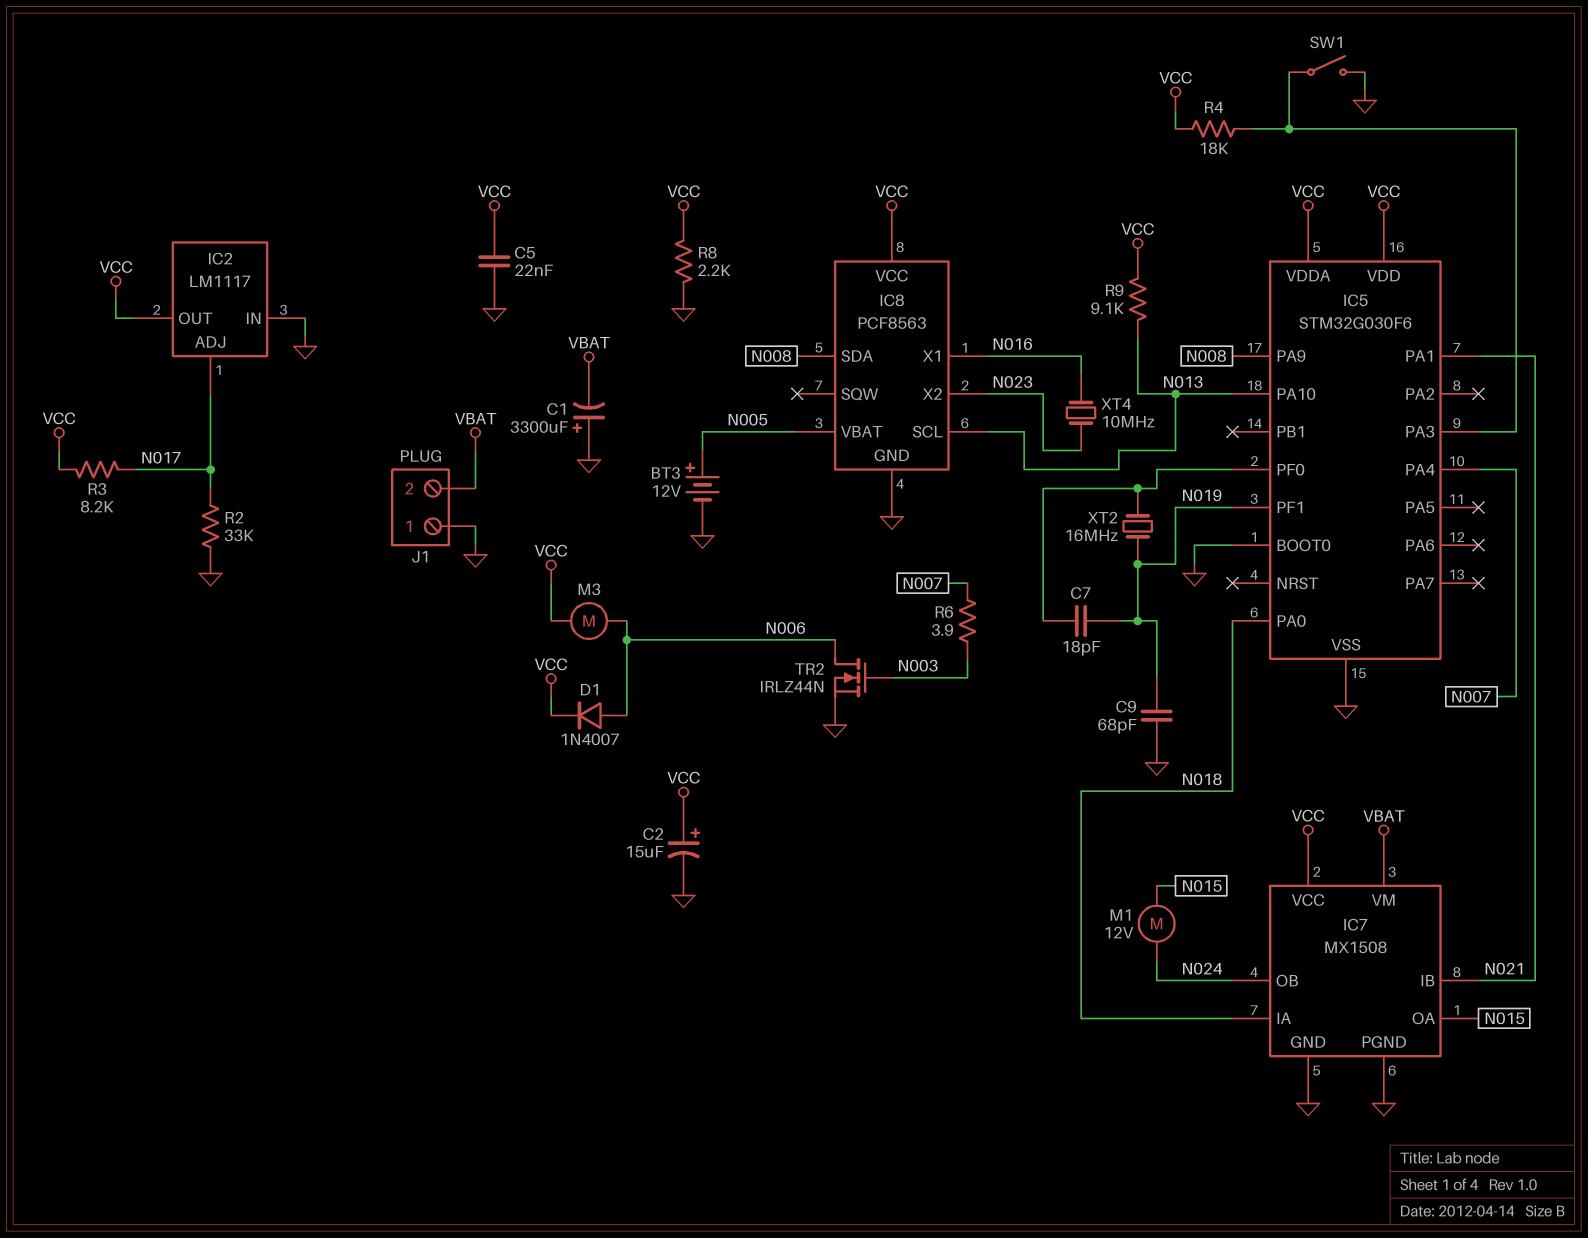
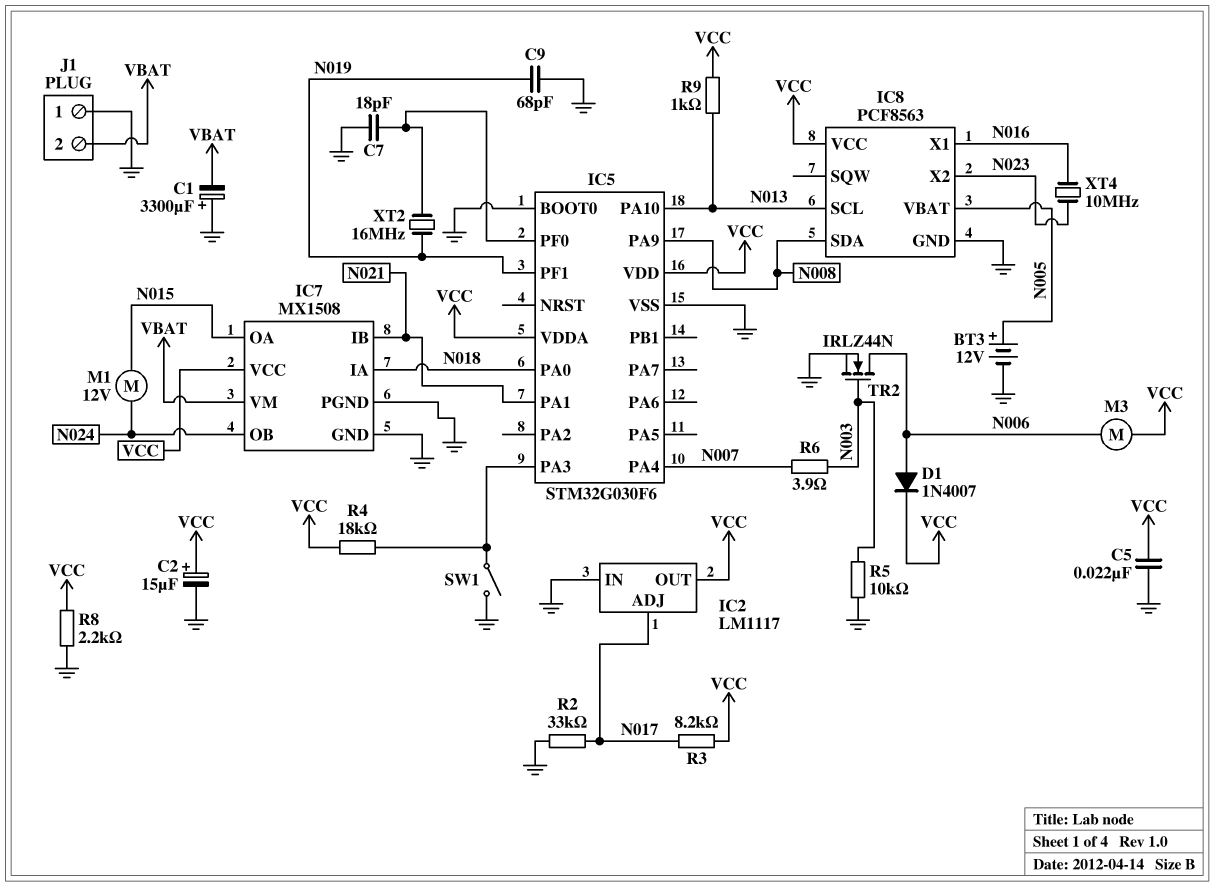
C7: 18pF (IC5/PF0, N019) -> 18pF (GND, IC5/PF0)
R5: none -> 10k (GND, N003)
R9: 9.1k (N013, VCC) -> 1k (N013, VCC)

